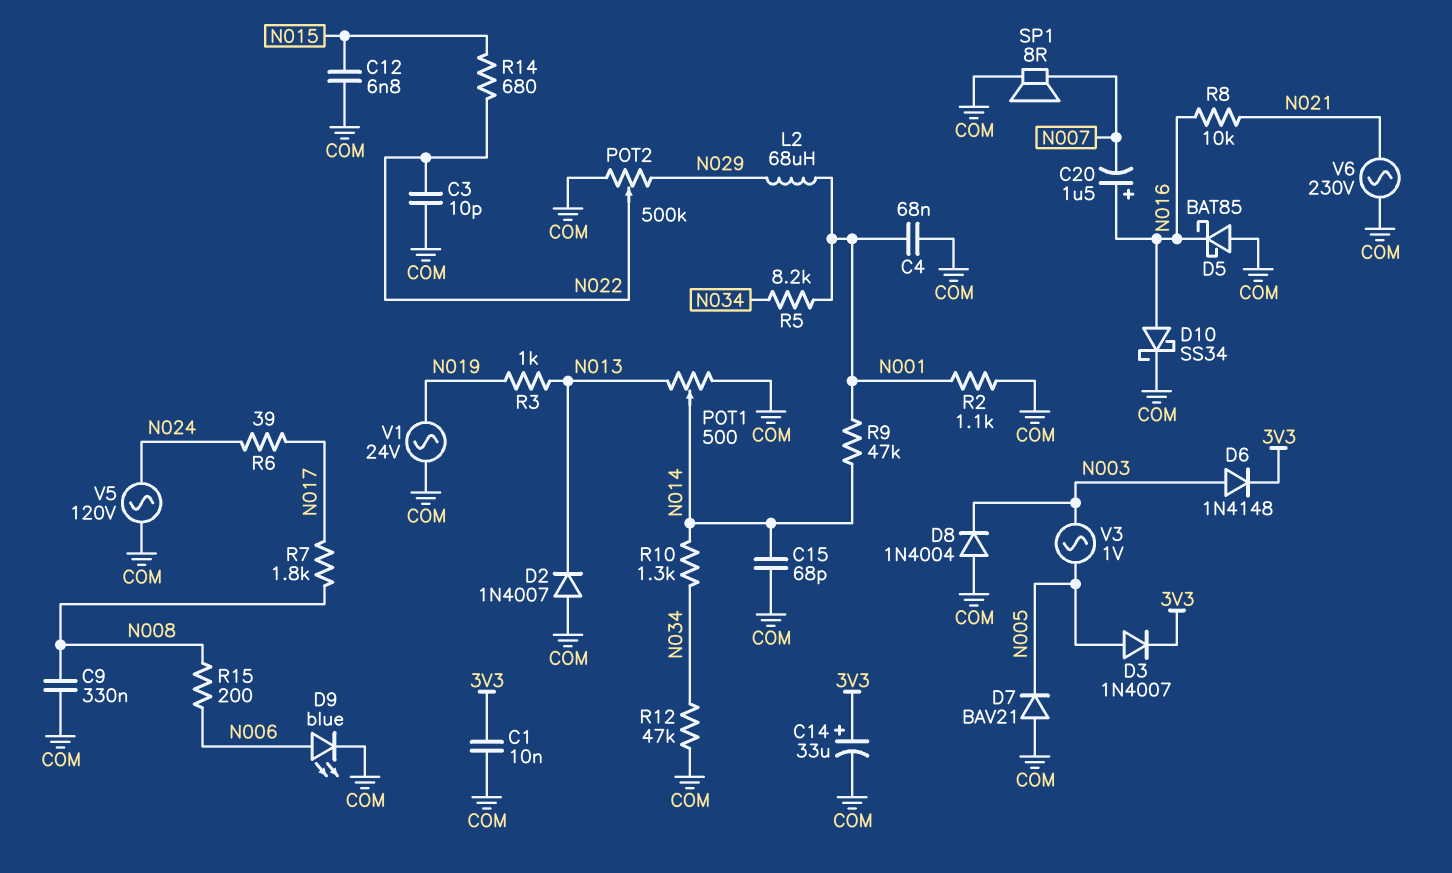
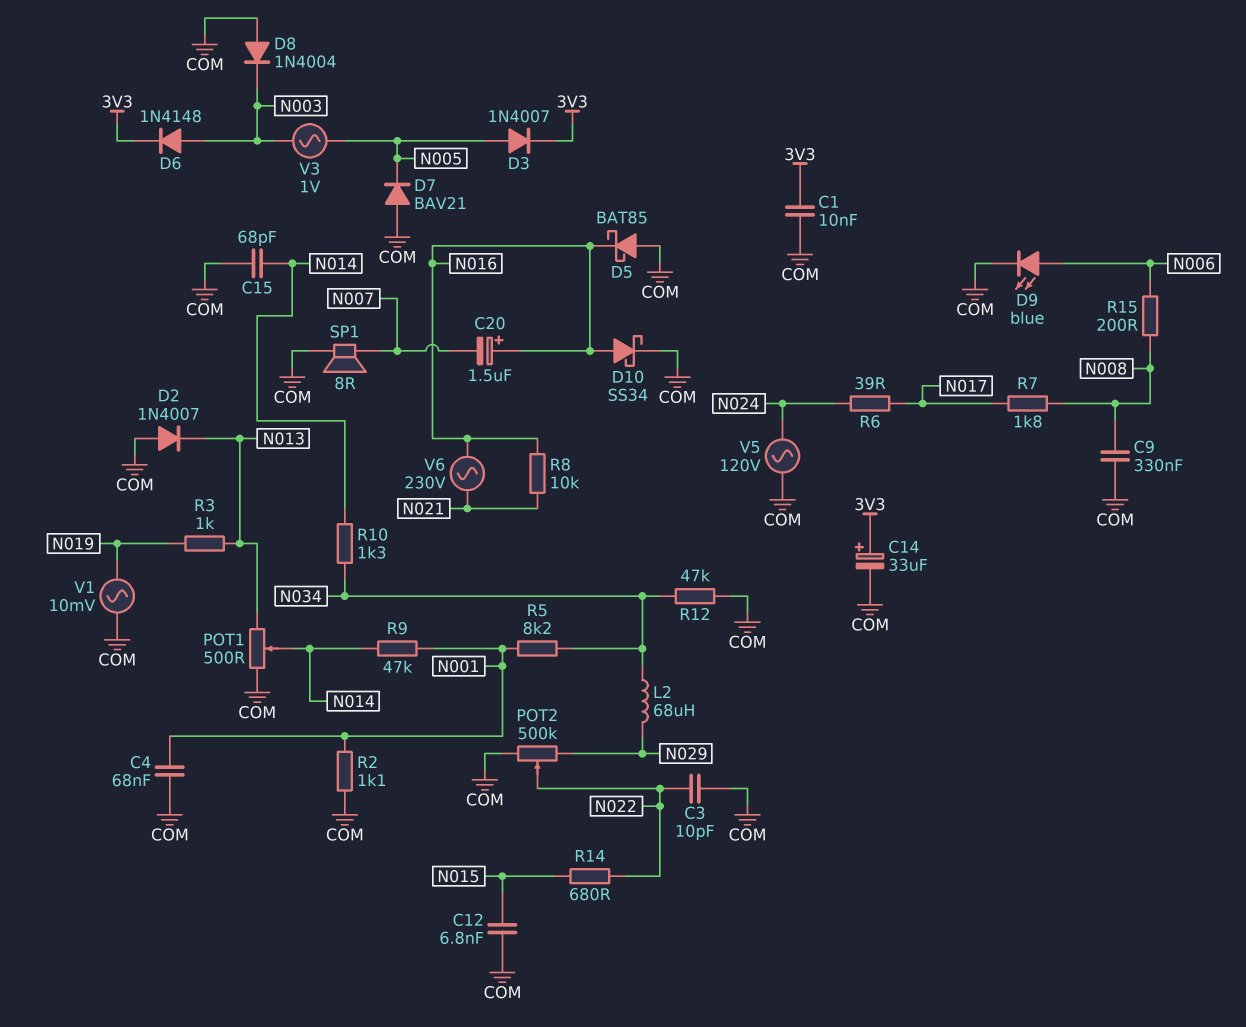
L2: 68uH (N001, N029) -> 68uH (N029, N034)
V1: AC 24V (COM, N019) -> AC 10mV (COM, N019)
V6: AC 230V (COM, N021) -> AC 230V (N016, N021)

